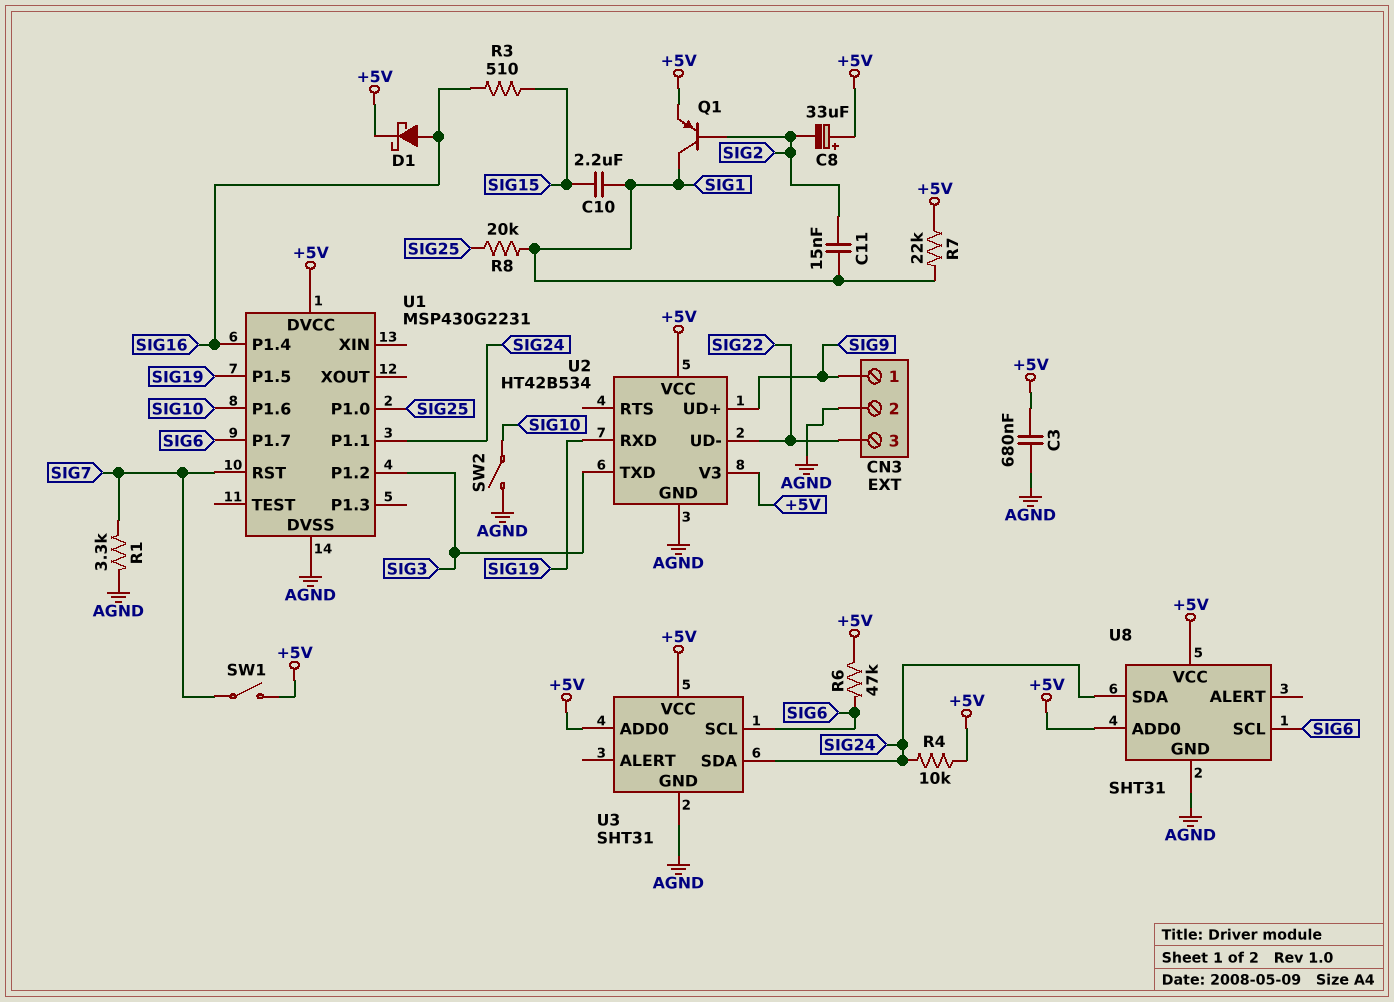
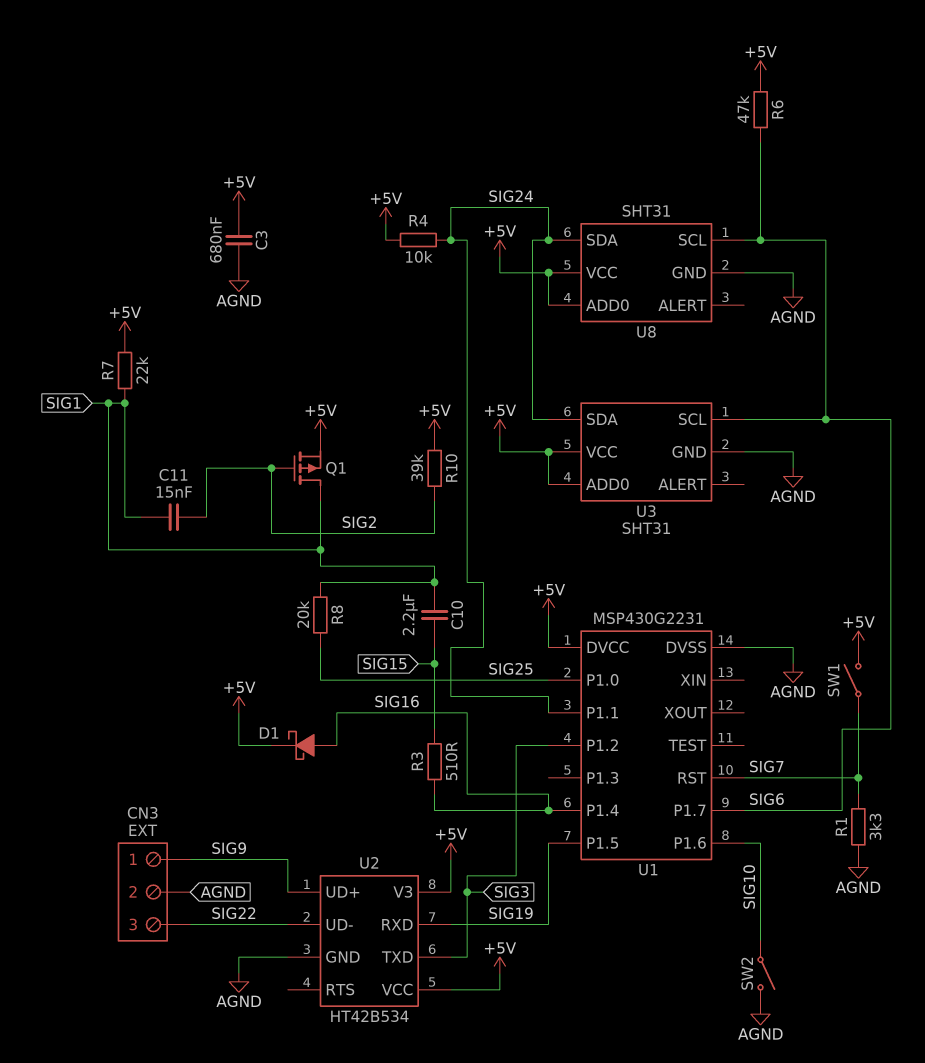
C8: 33uF (plus +5V, minus SIG2) -> none
Q1: PNP (B SIG2, C SIG1, E +5V) -> PMOS (G SIG2, D SIG1, S +5V)
R10: none -> 39k (+5V, SIG2)

